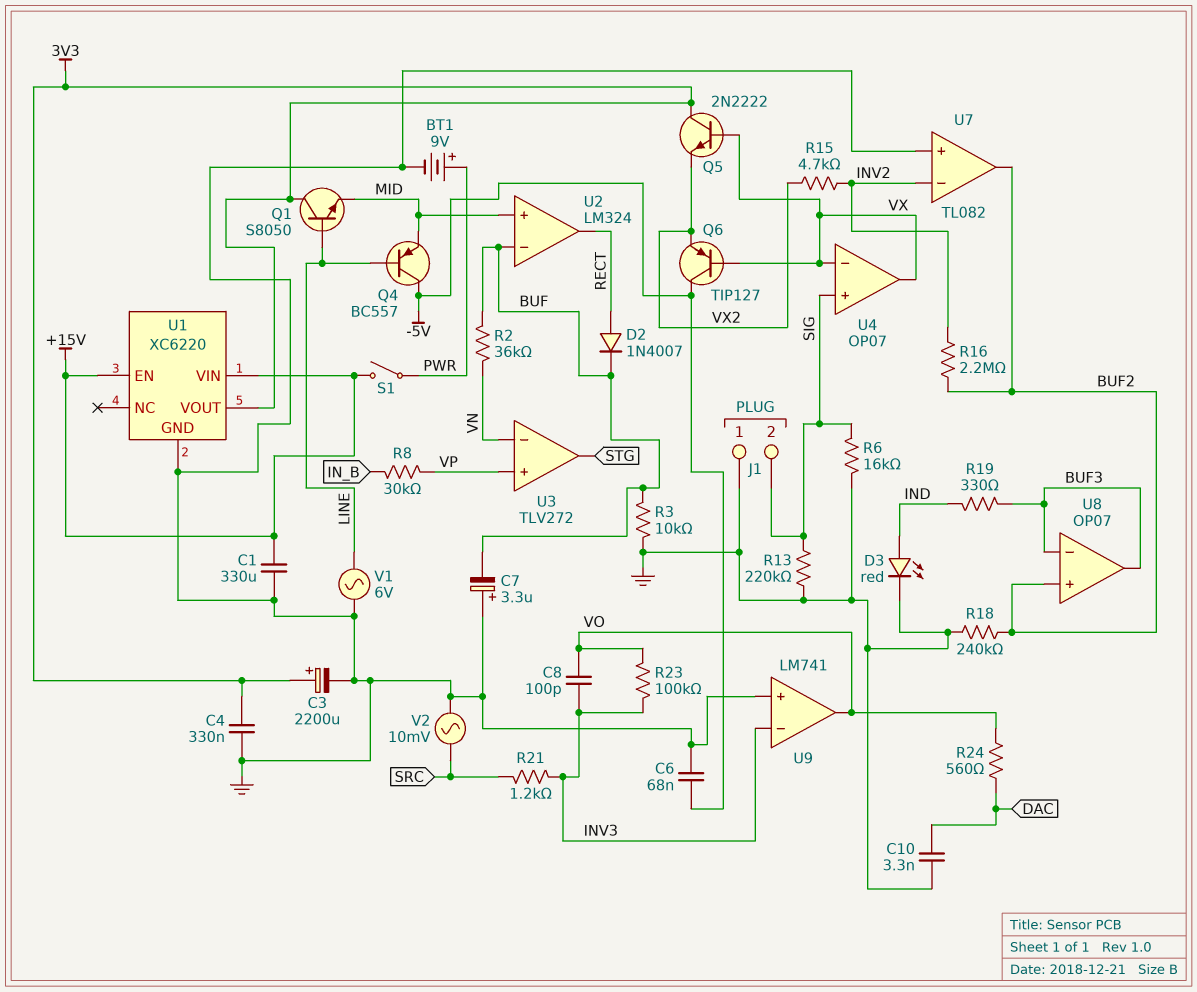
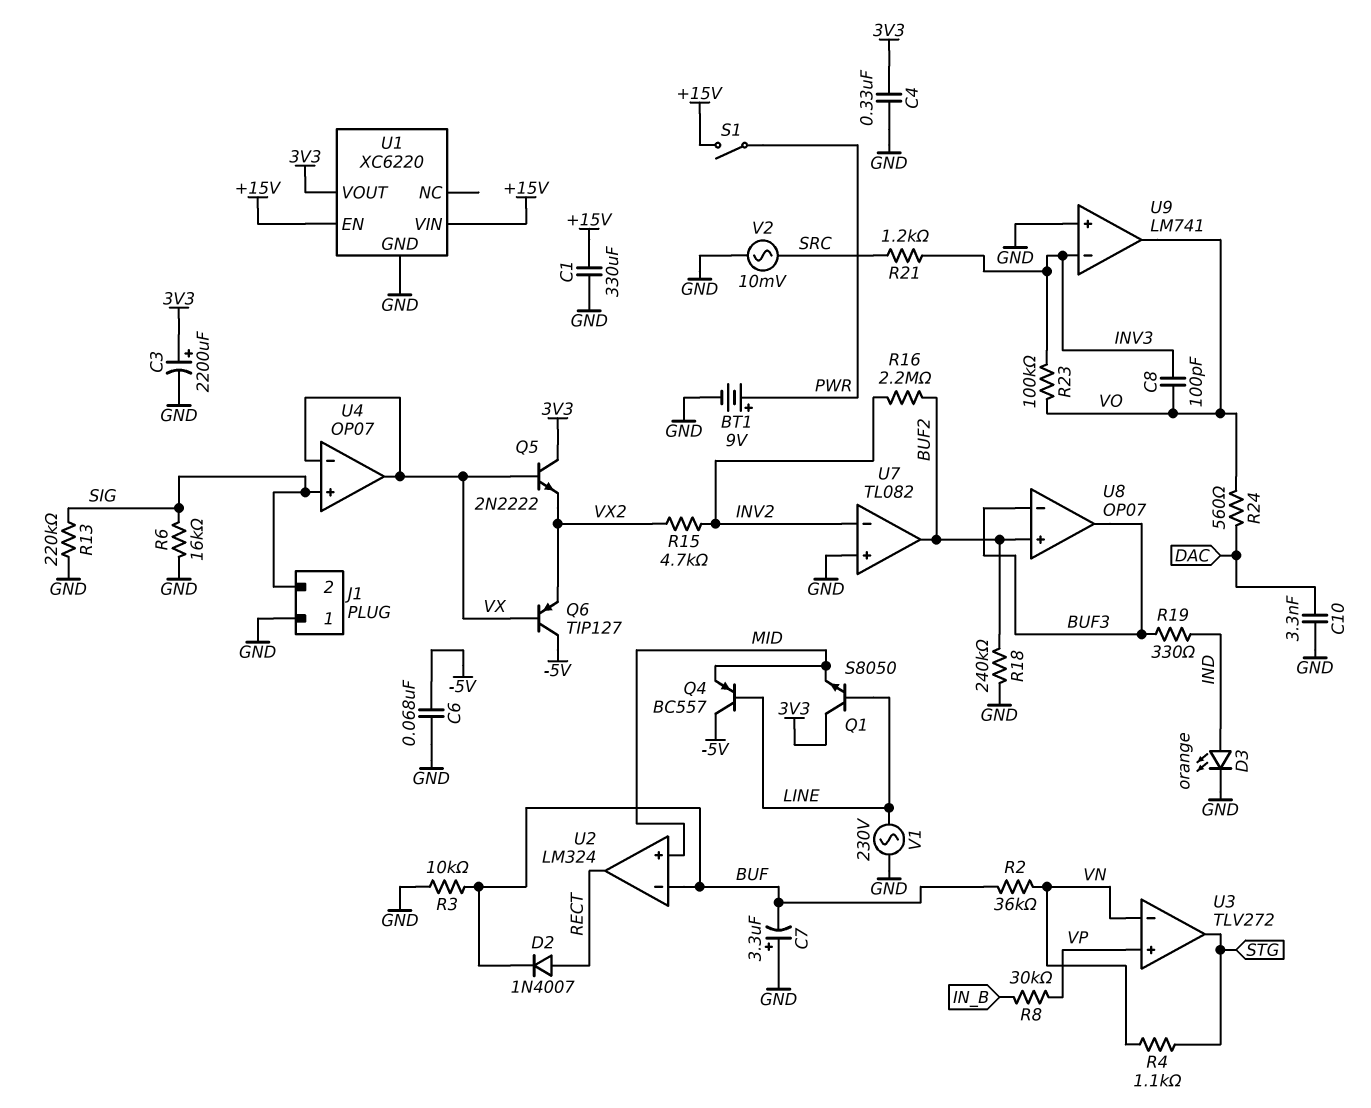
D3: LED red (A IND, K GND) -> LED orange (A IND, K GND)
R4: none -> 1.1k (STG, VN)
V1: AC 6V (GND, LINE) -> AC 230V (GND, LINE)

